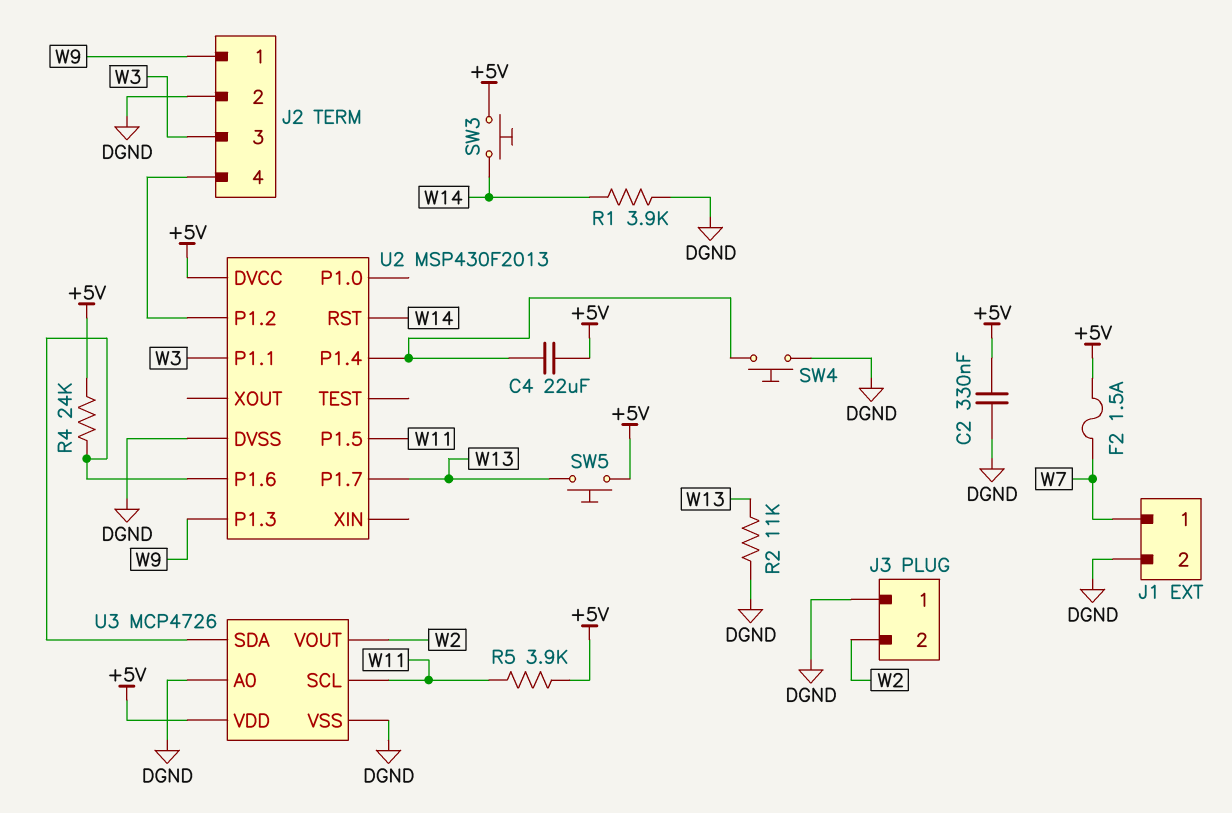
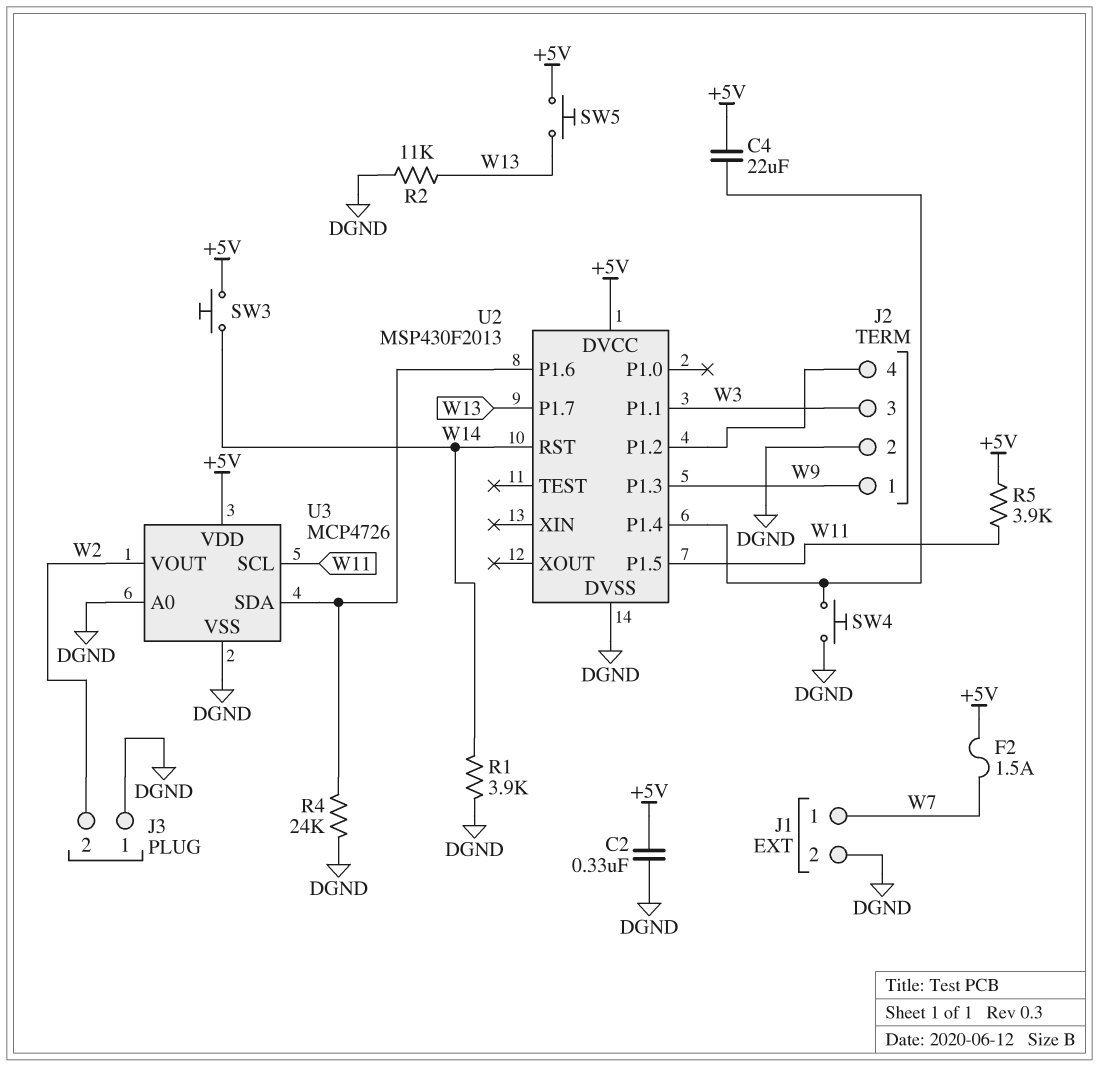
R4: 24k (+5V, U2/P1.6) -> 24k (DGND, U2/P1.6)

